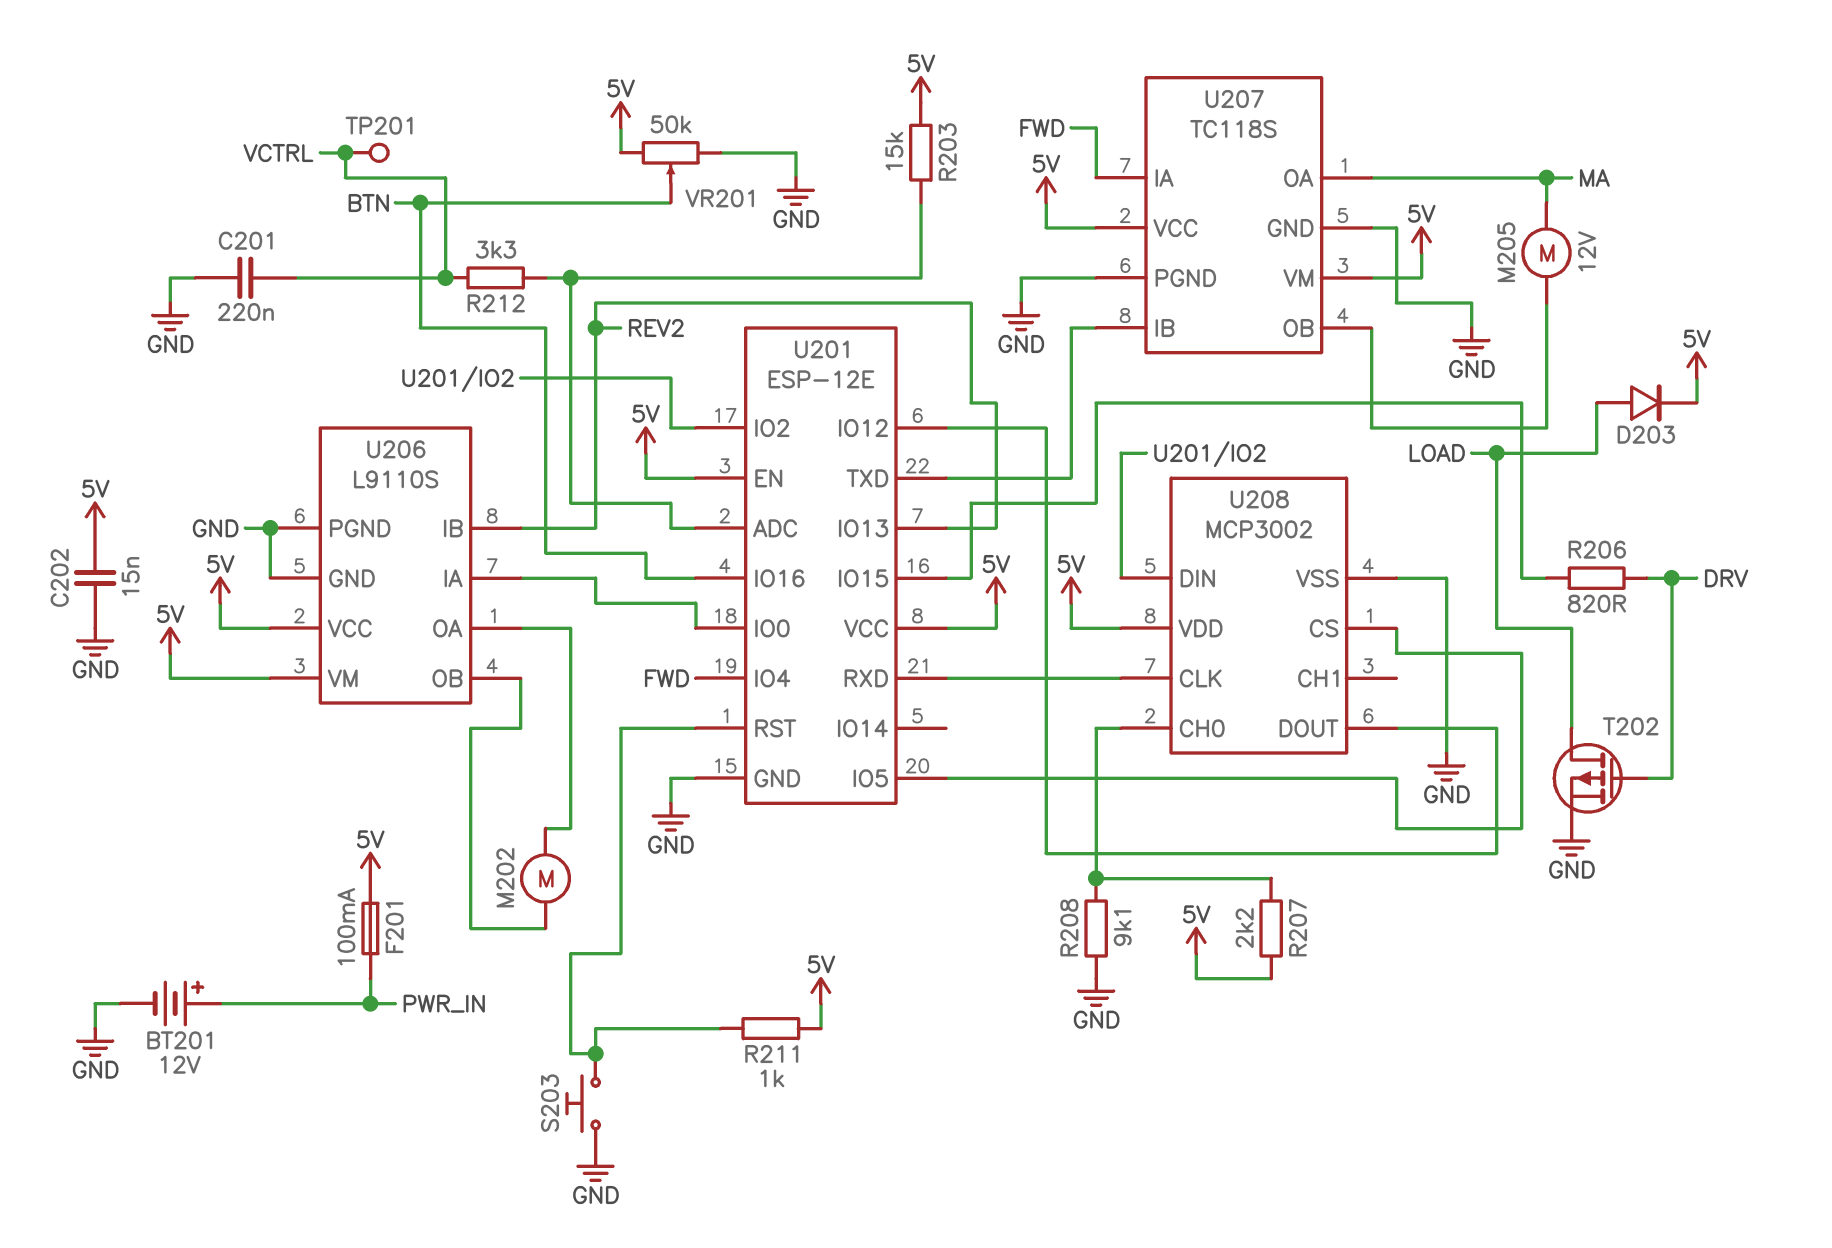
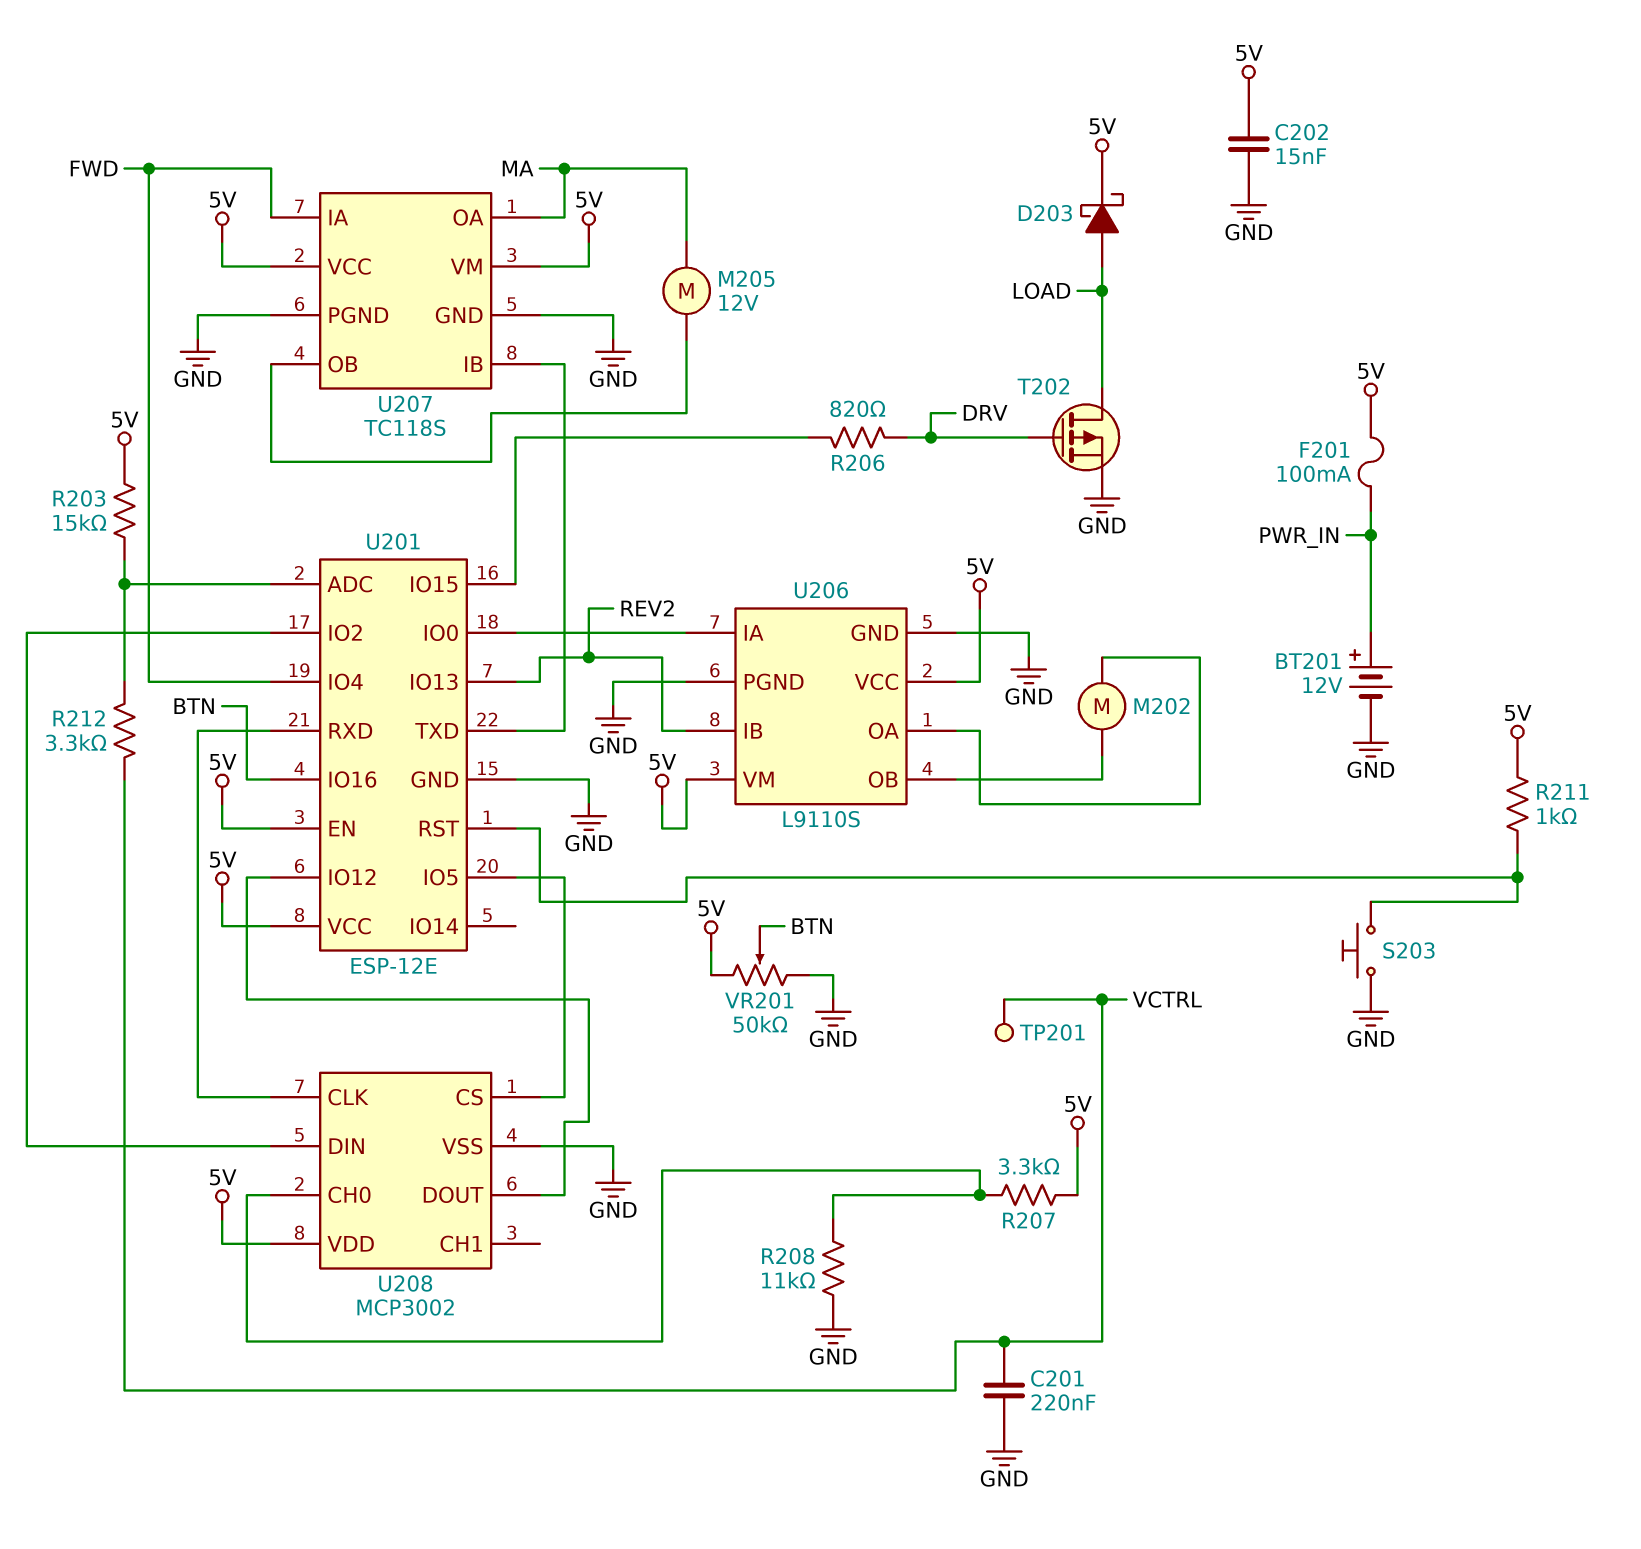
D203: diode (A LOAD, K 5V) -> schottky (A LOAD, K 5V)
R207: 2.2k (5V, U208/CH0) -> 3.3k (5V, U208/CH0)
R208: 9.1k (GND, U208/CH0) -> 11k (GND, U208/CH0)

